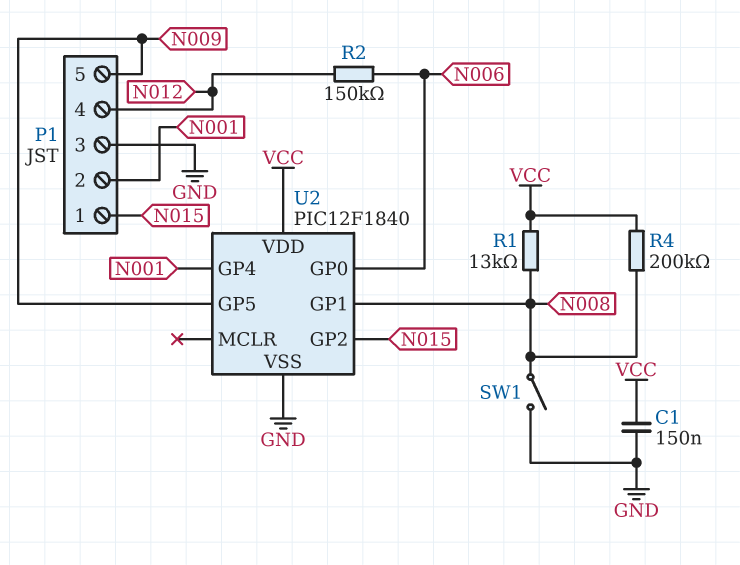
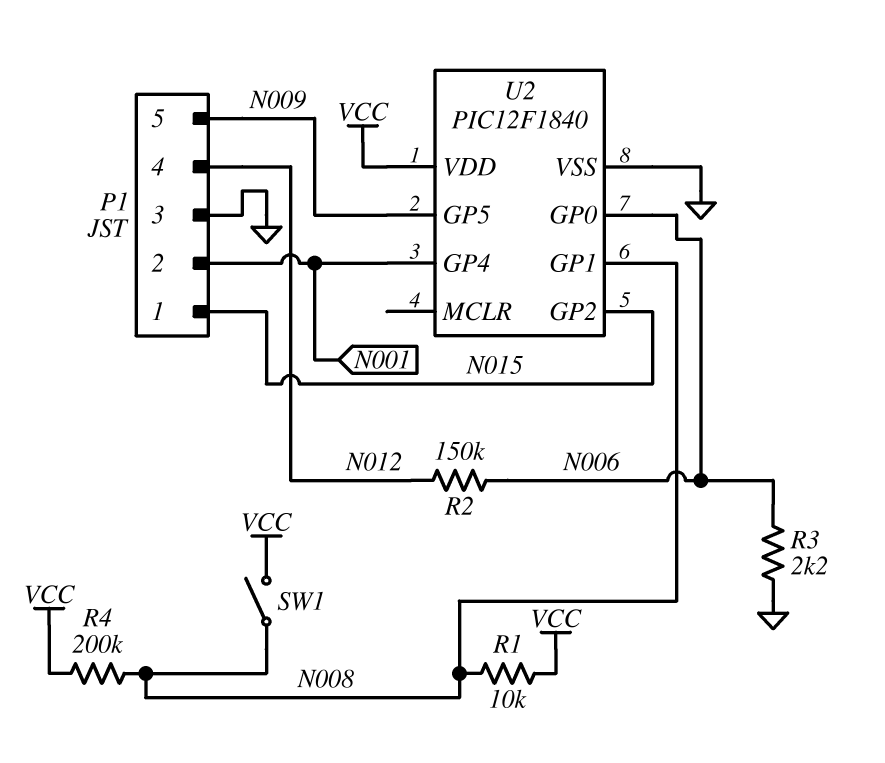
C1: 150nF (GND, VCC) -> none
R1: 13k (N008, VCC) -> 10k (N008, VCC)
R3: none -> 2.2k (GND, N006)
SW1: switch (GND, N008) -> switch (N008, VCC)

